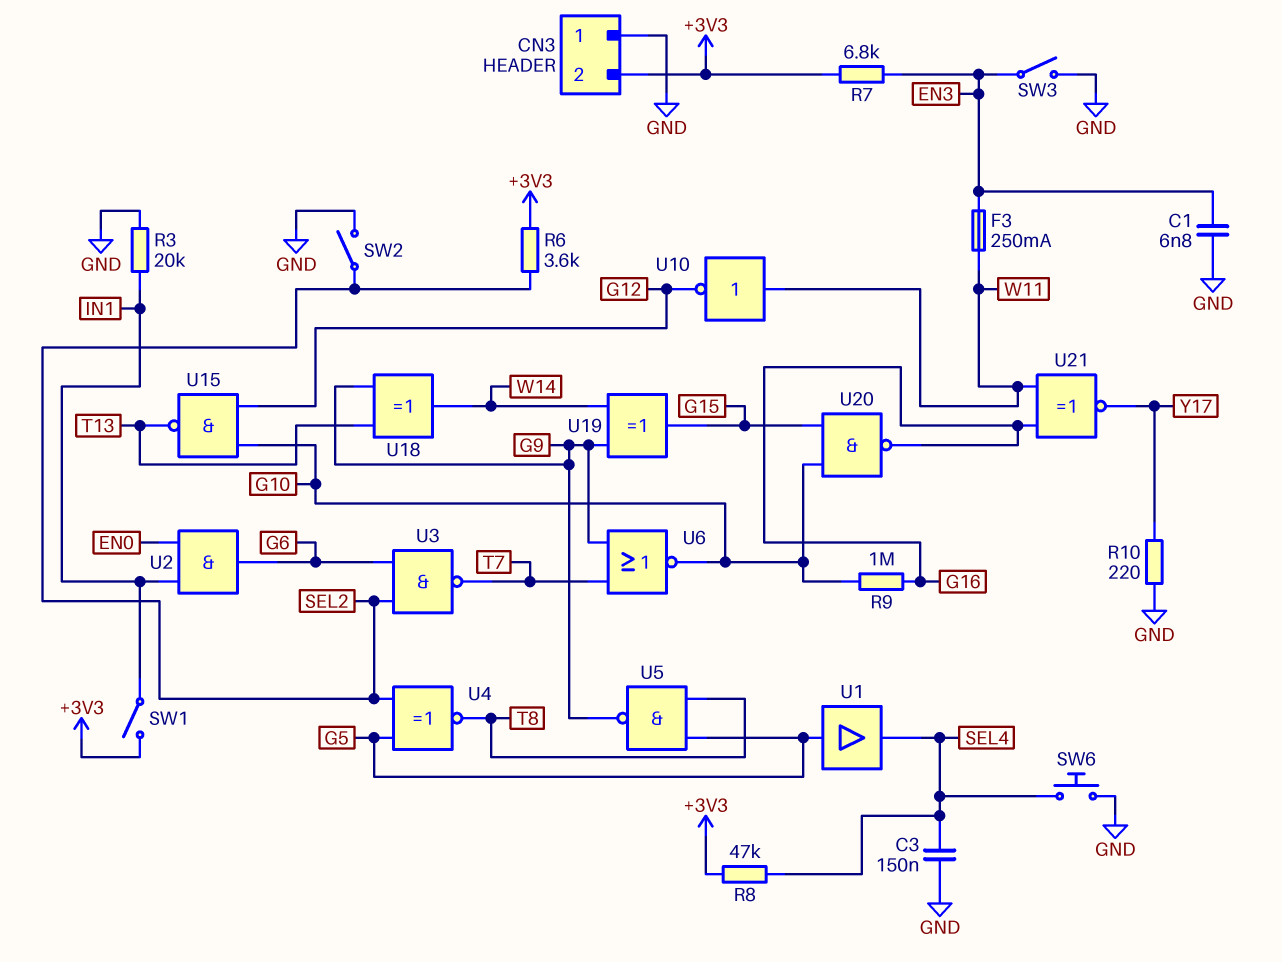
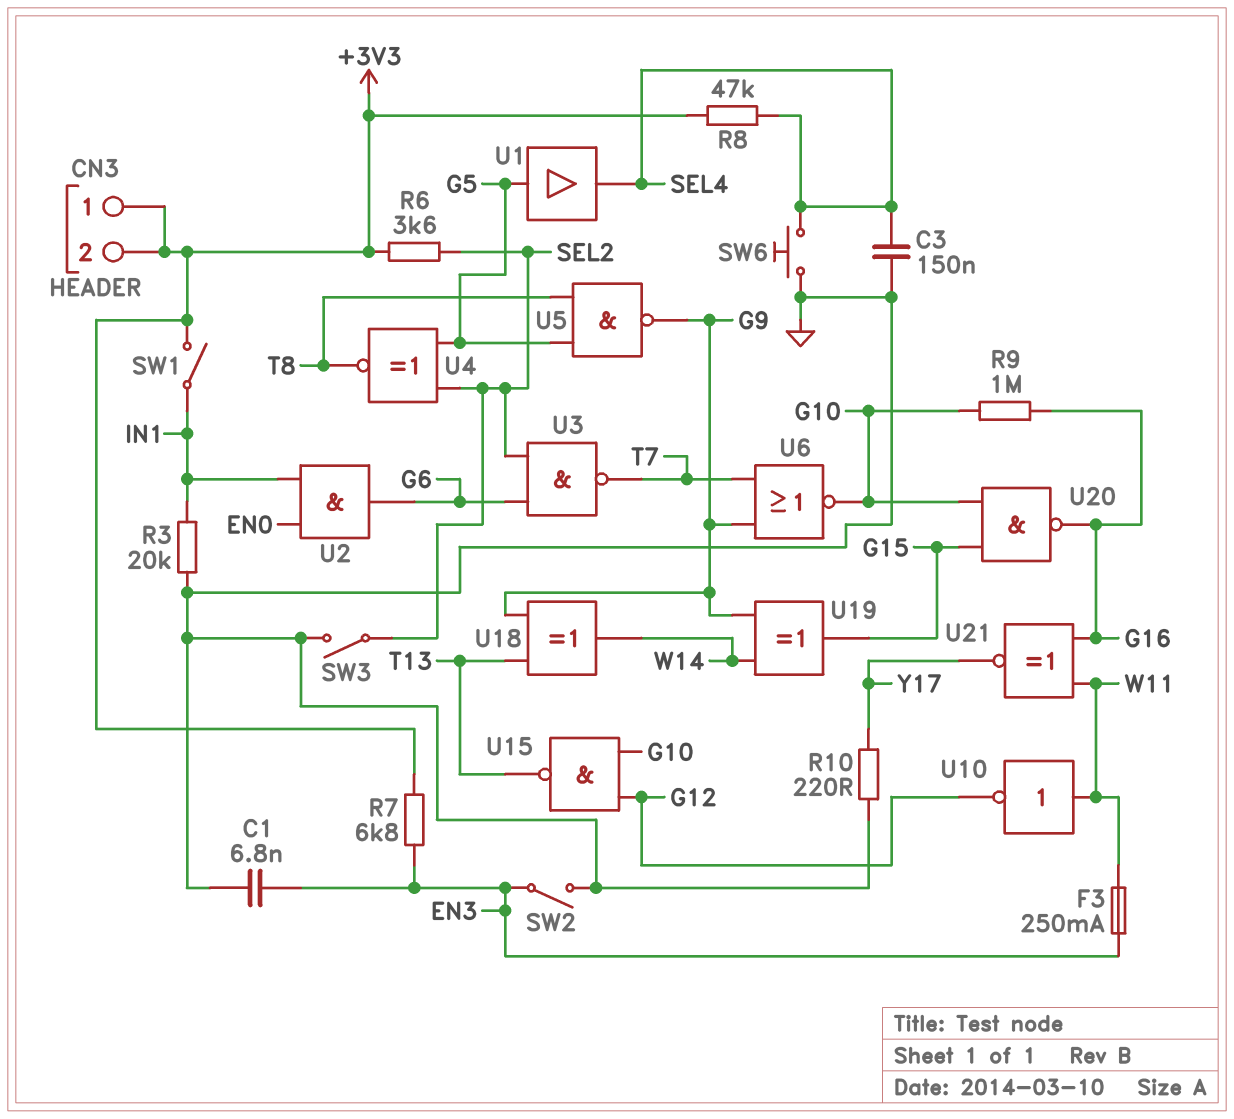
CN3 pin 1: GND -> +3V3
SW2: switch (GND, SEL2) -> switch (EN3, GND)
SW3: switch (EN3, GND) -> switch (GND, SEL2)

